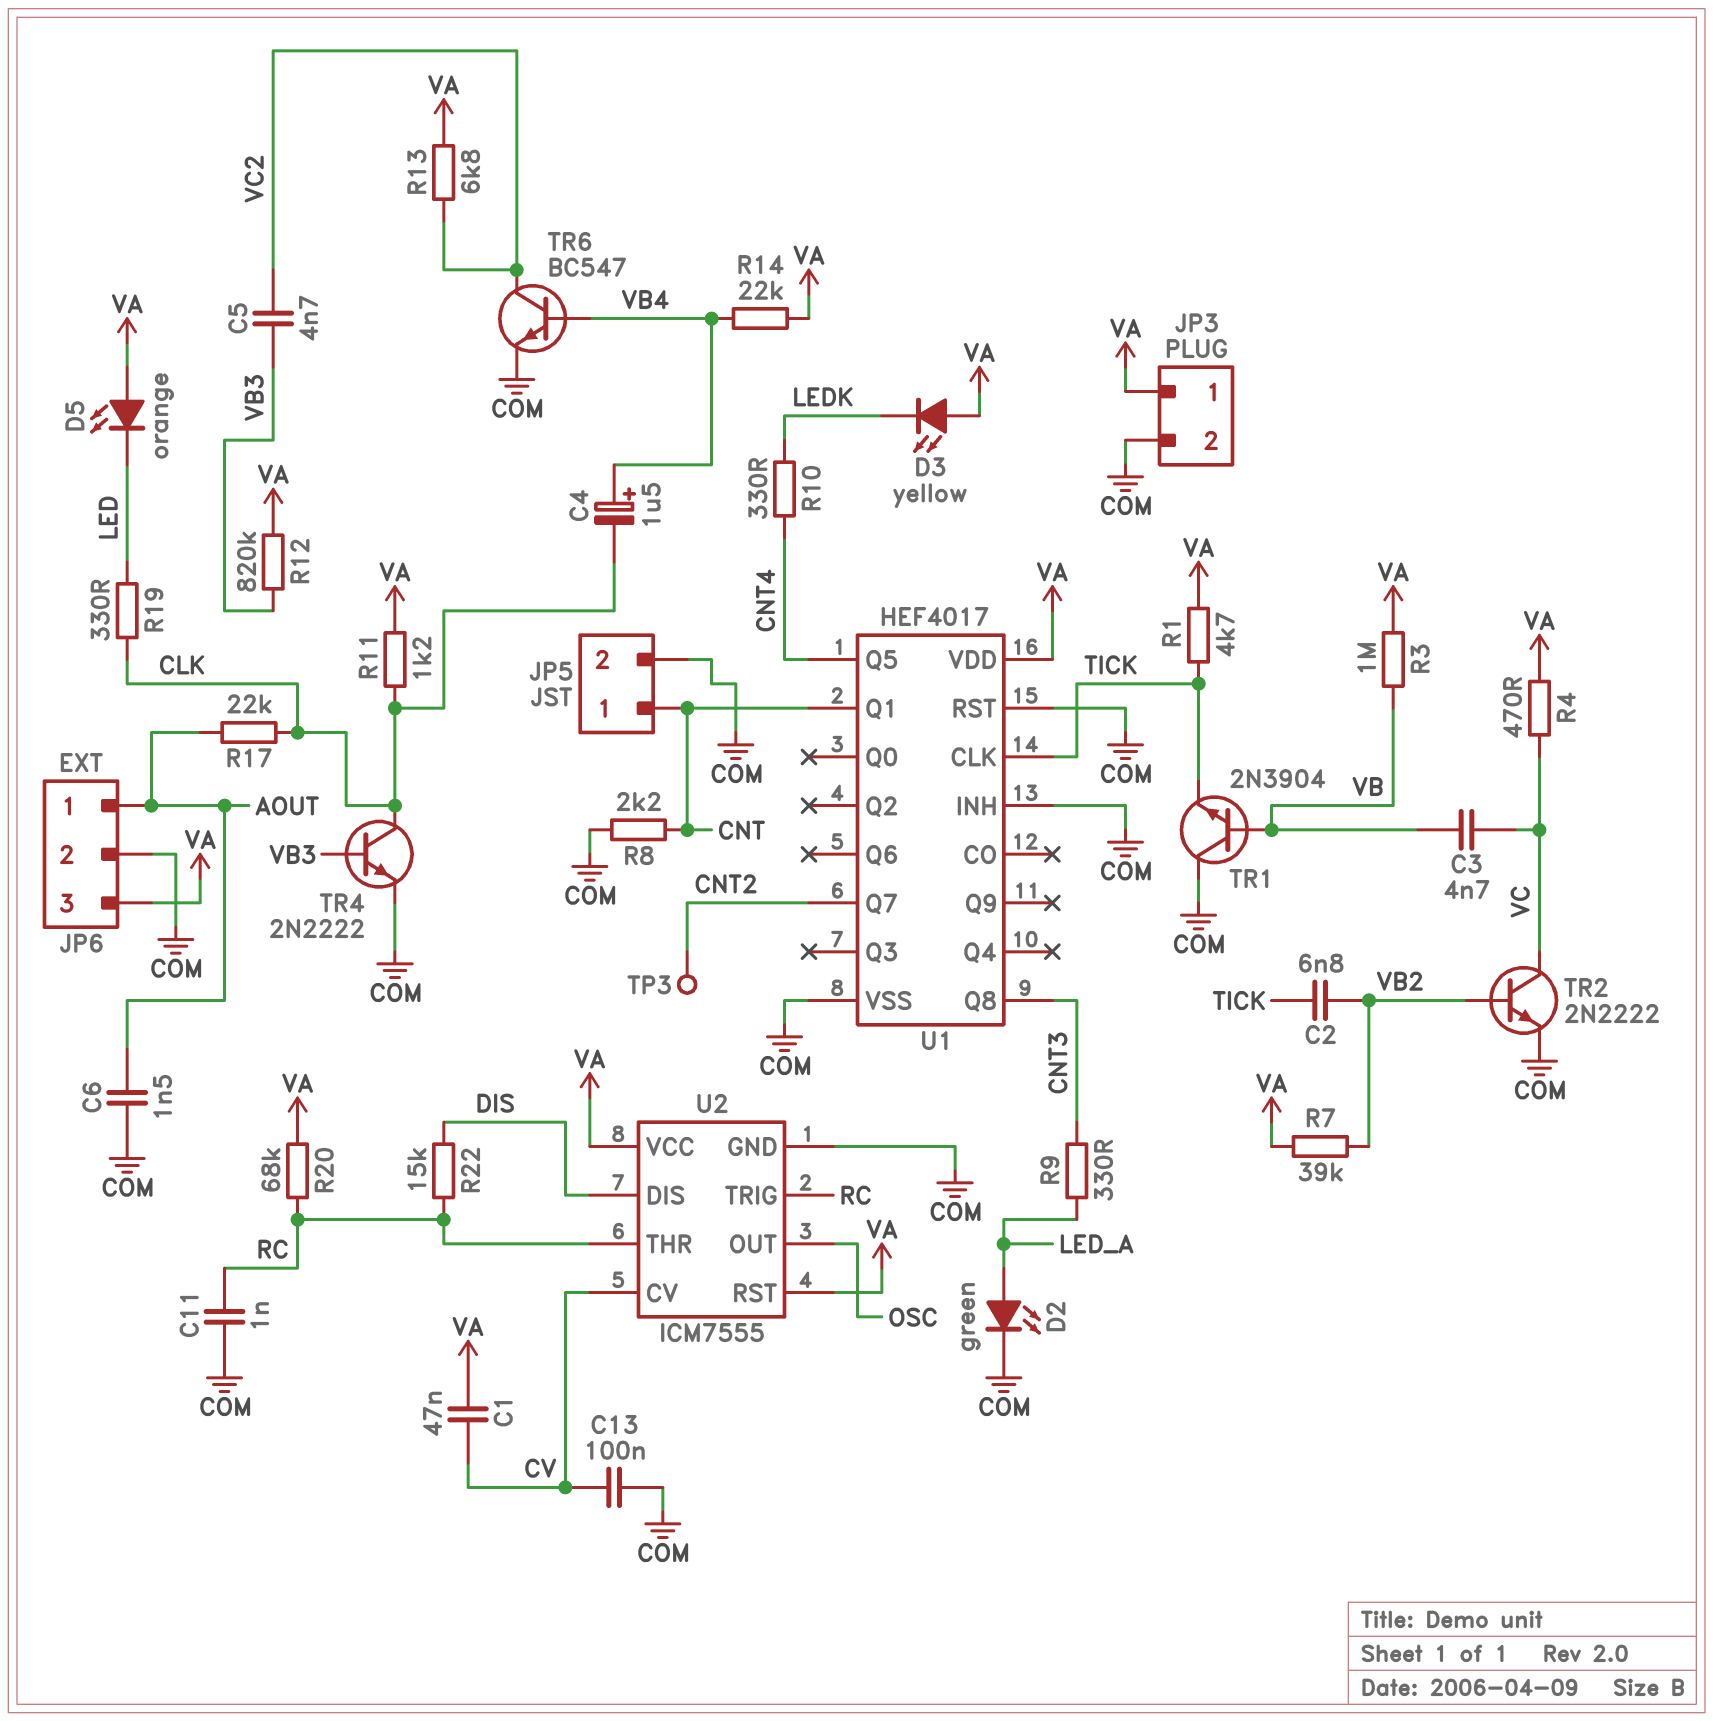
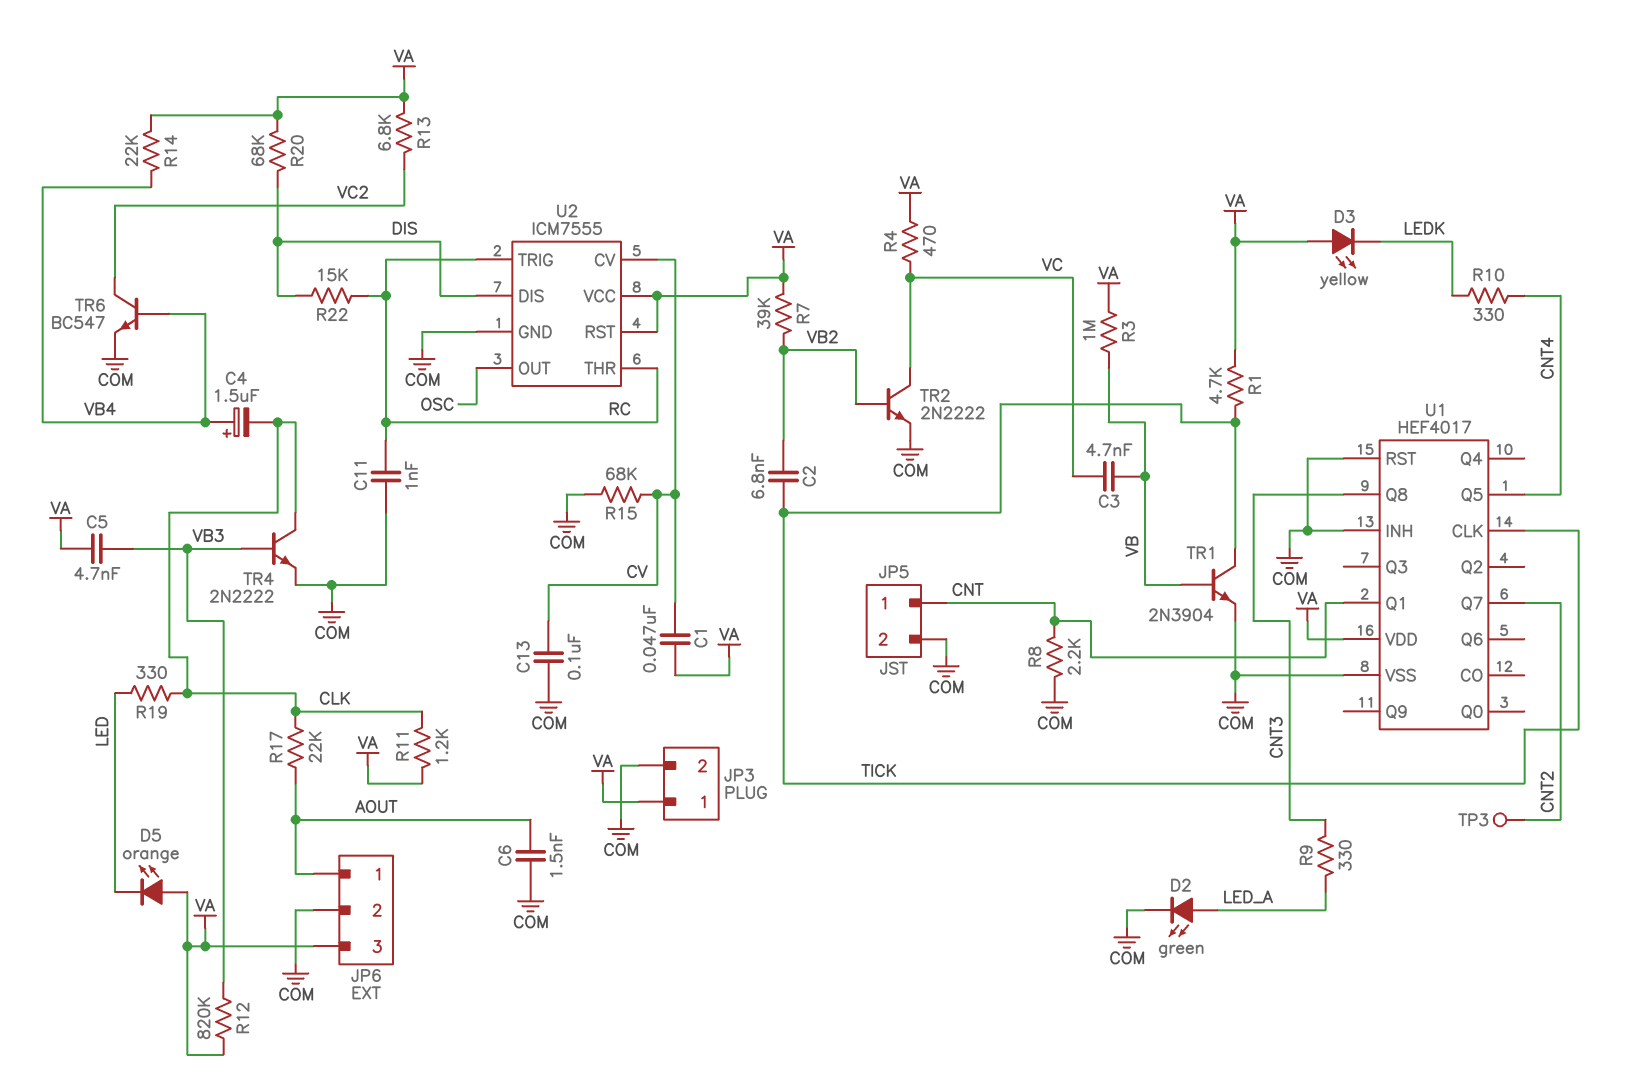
C5: 4.7nF (VB3, VC2) -> 4.7nF (VA, VB3)
R15: none -> 68k (COM, CV)
R20: 68k (RC, VA) -> 68k (DIS, VA)
TR1: NPN 2N3904 (B VB, C COM, E TICK) -> NPN 2N3904 (B VB, C TICK, E COM)

